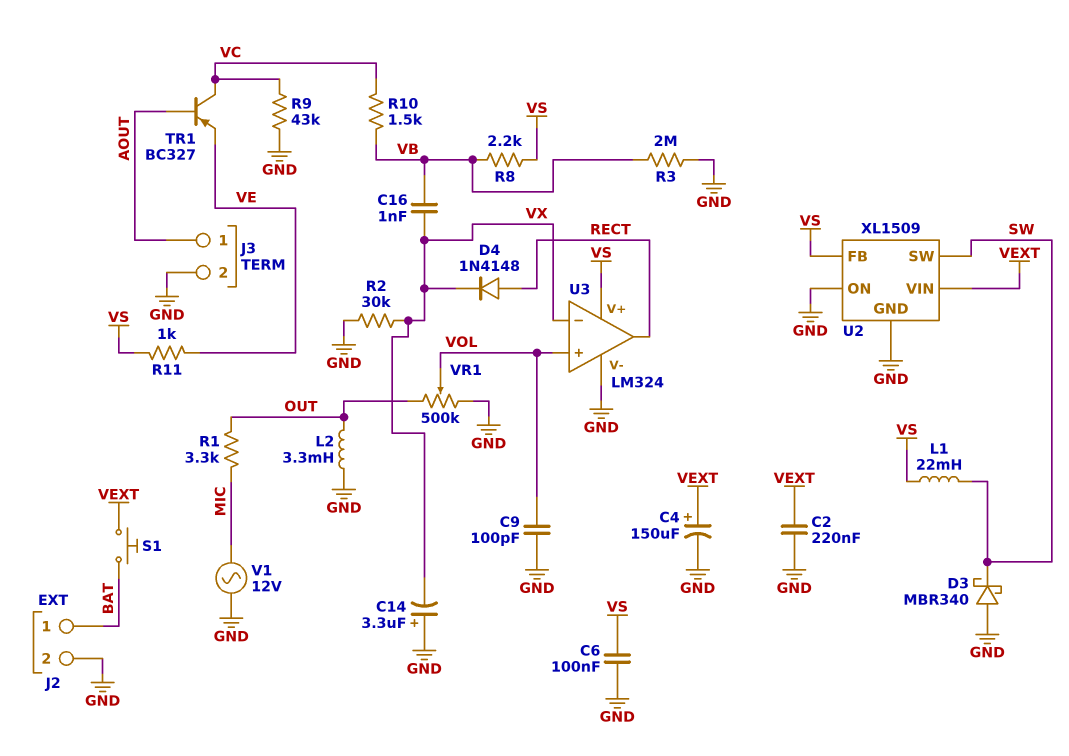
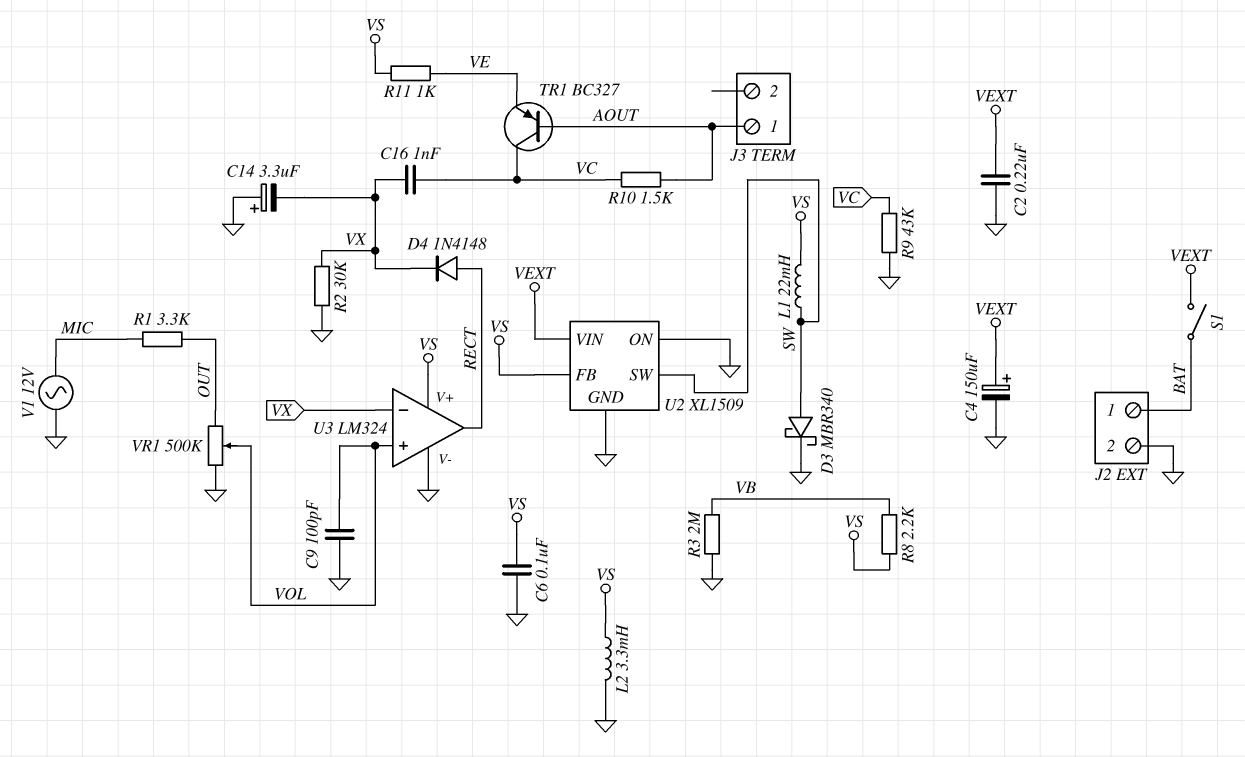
C16: 1nF (VB, VX) -> 1nF (VC, VX)
D3: schottky MBR340 (A GND, K SW) -> schottky MBR340 (A SW, K GND)
J3 pin 2: GND -> none
L2: 3.3mH (GND, OUT) -> 3.3mH (GND, VS)
R10: 1.5k (VB, VC) -> 1.5k (AOUT, VC)
S1: button (BAT, VEXT) -> switch (BAT, VEXT)

